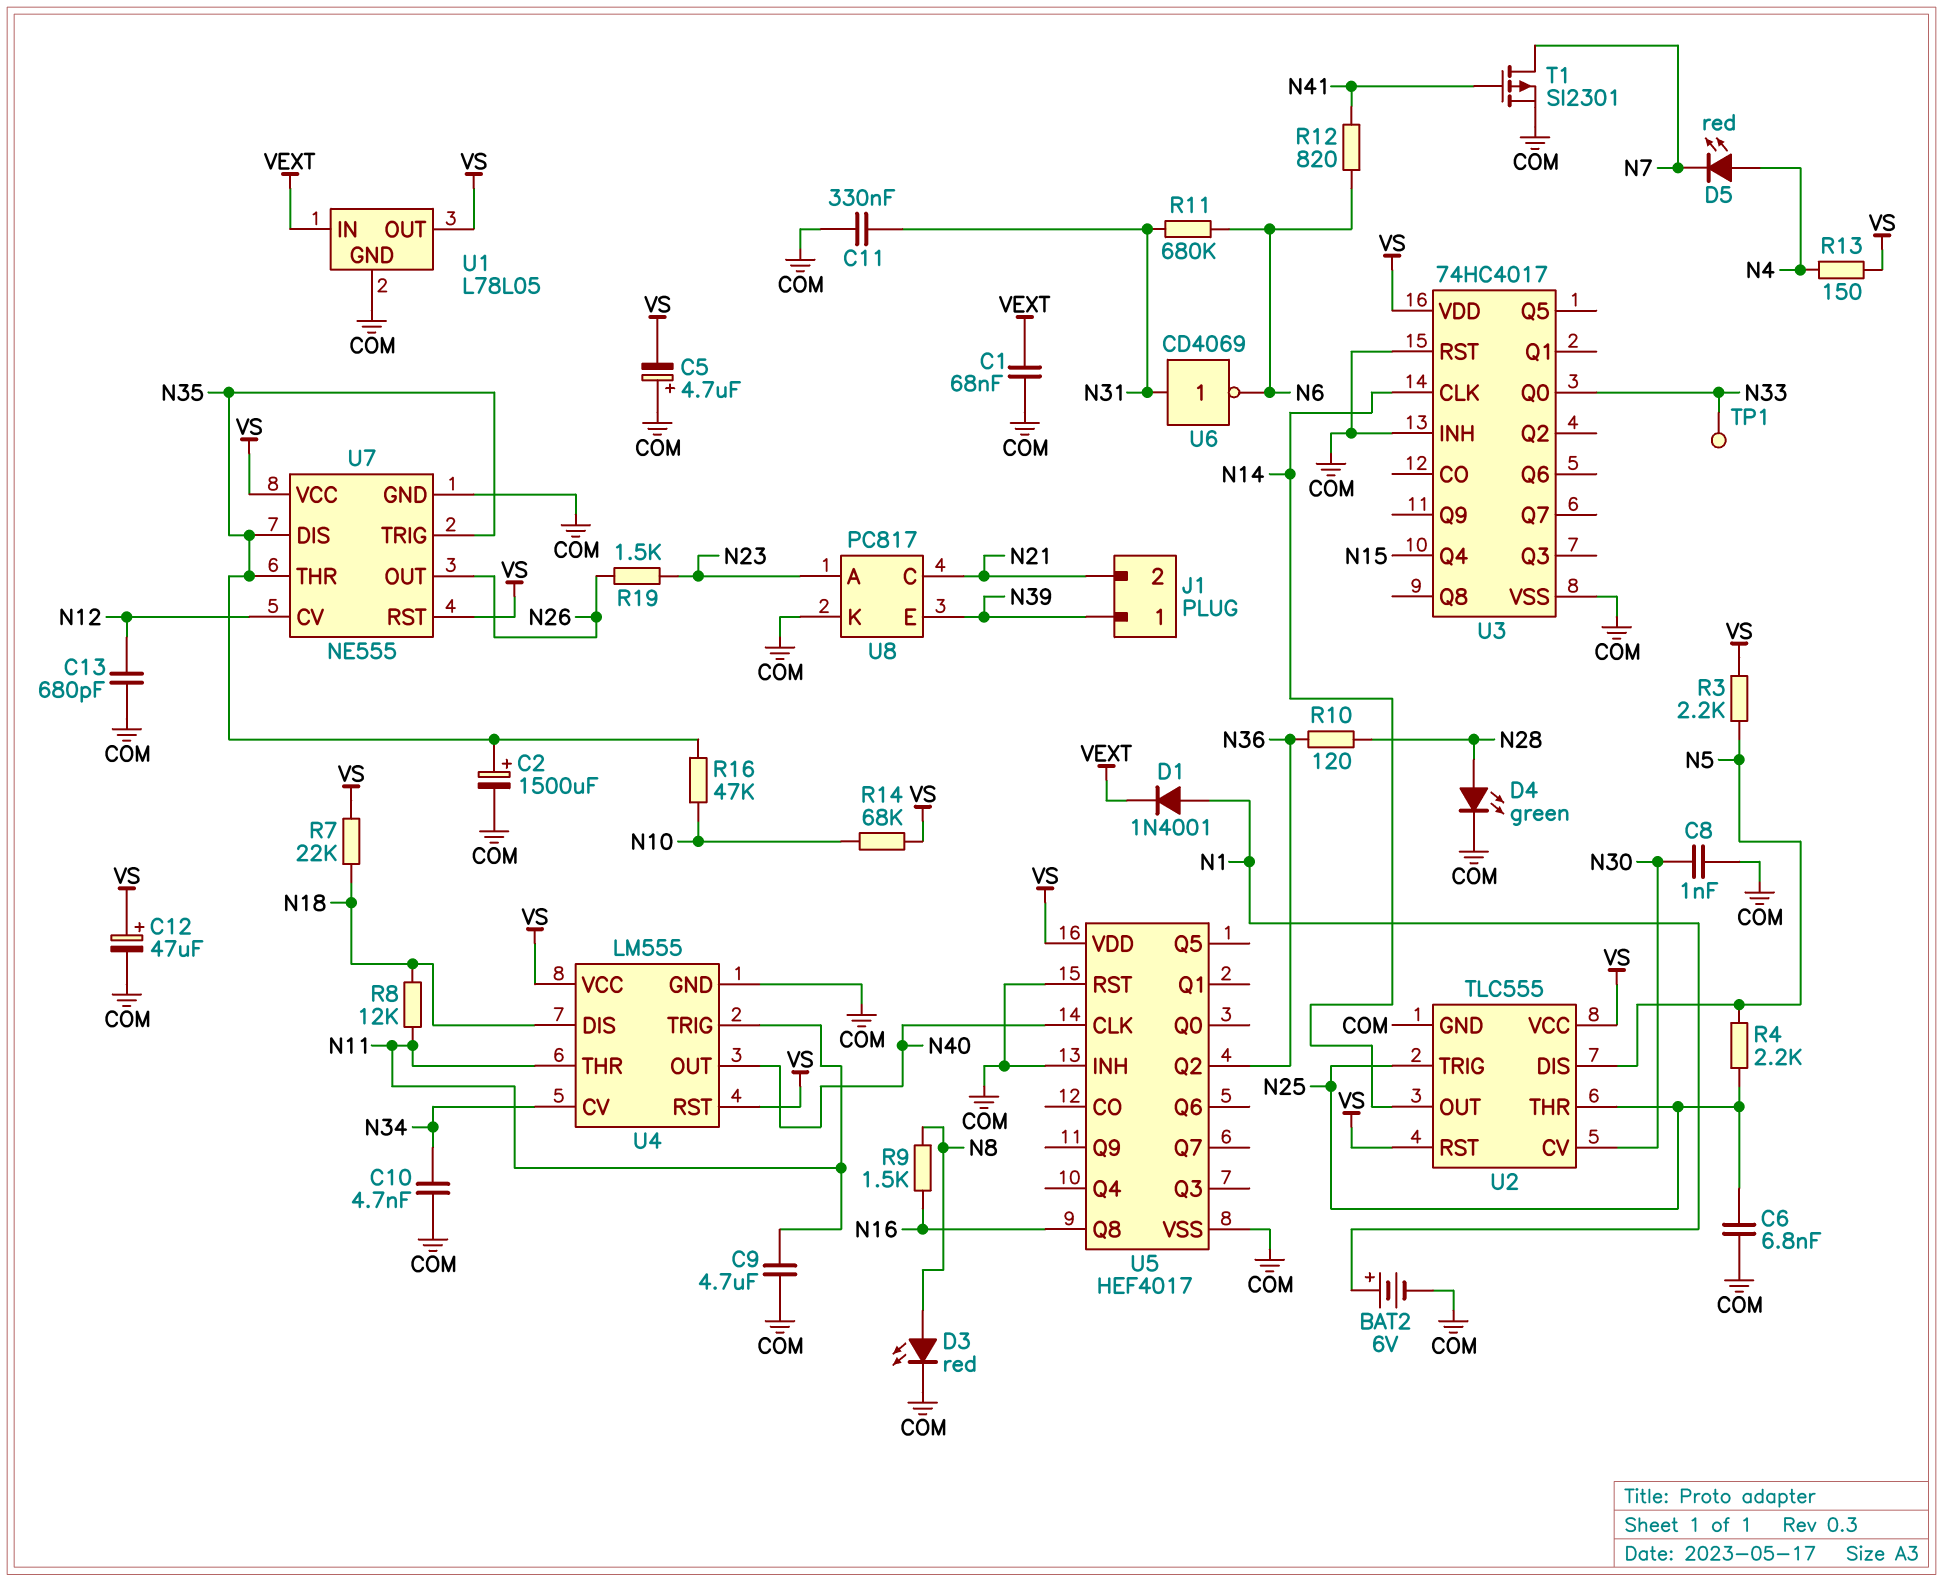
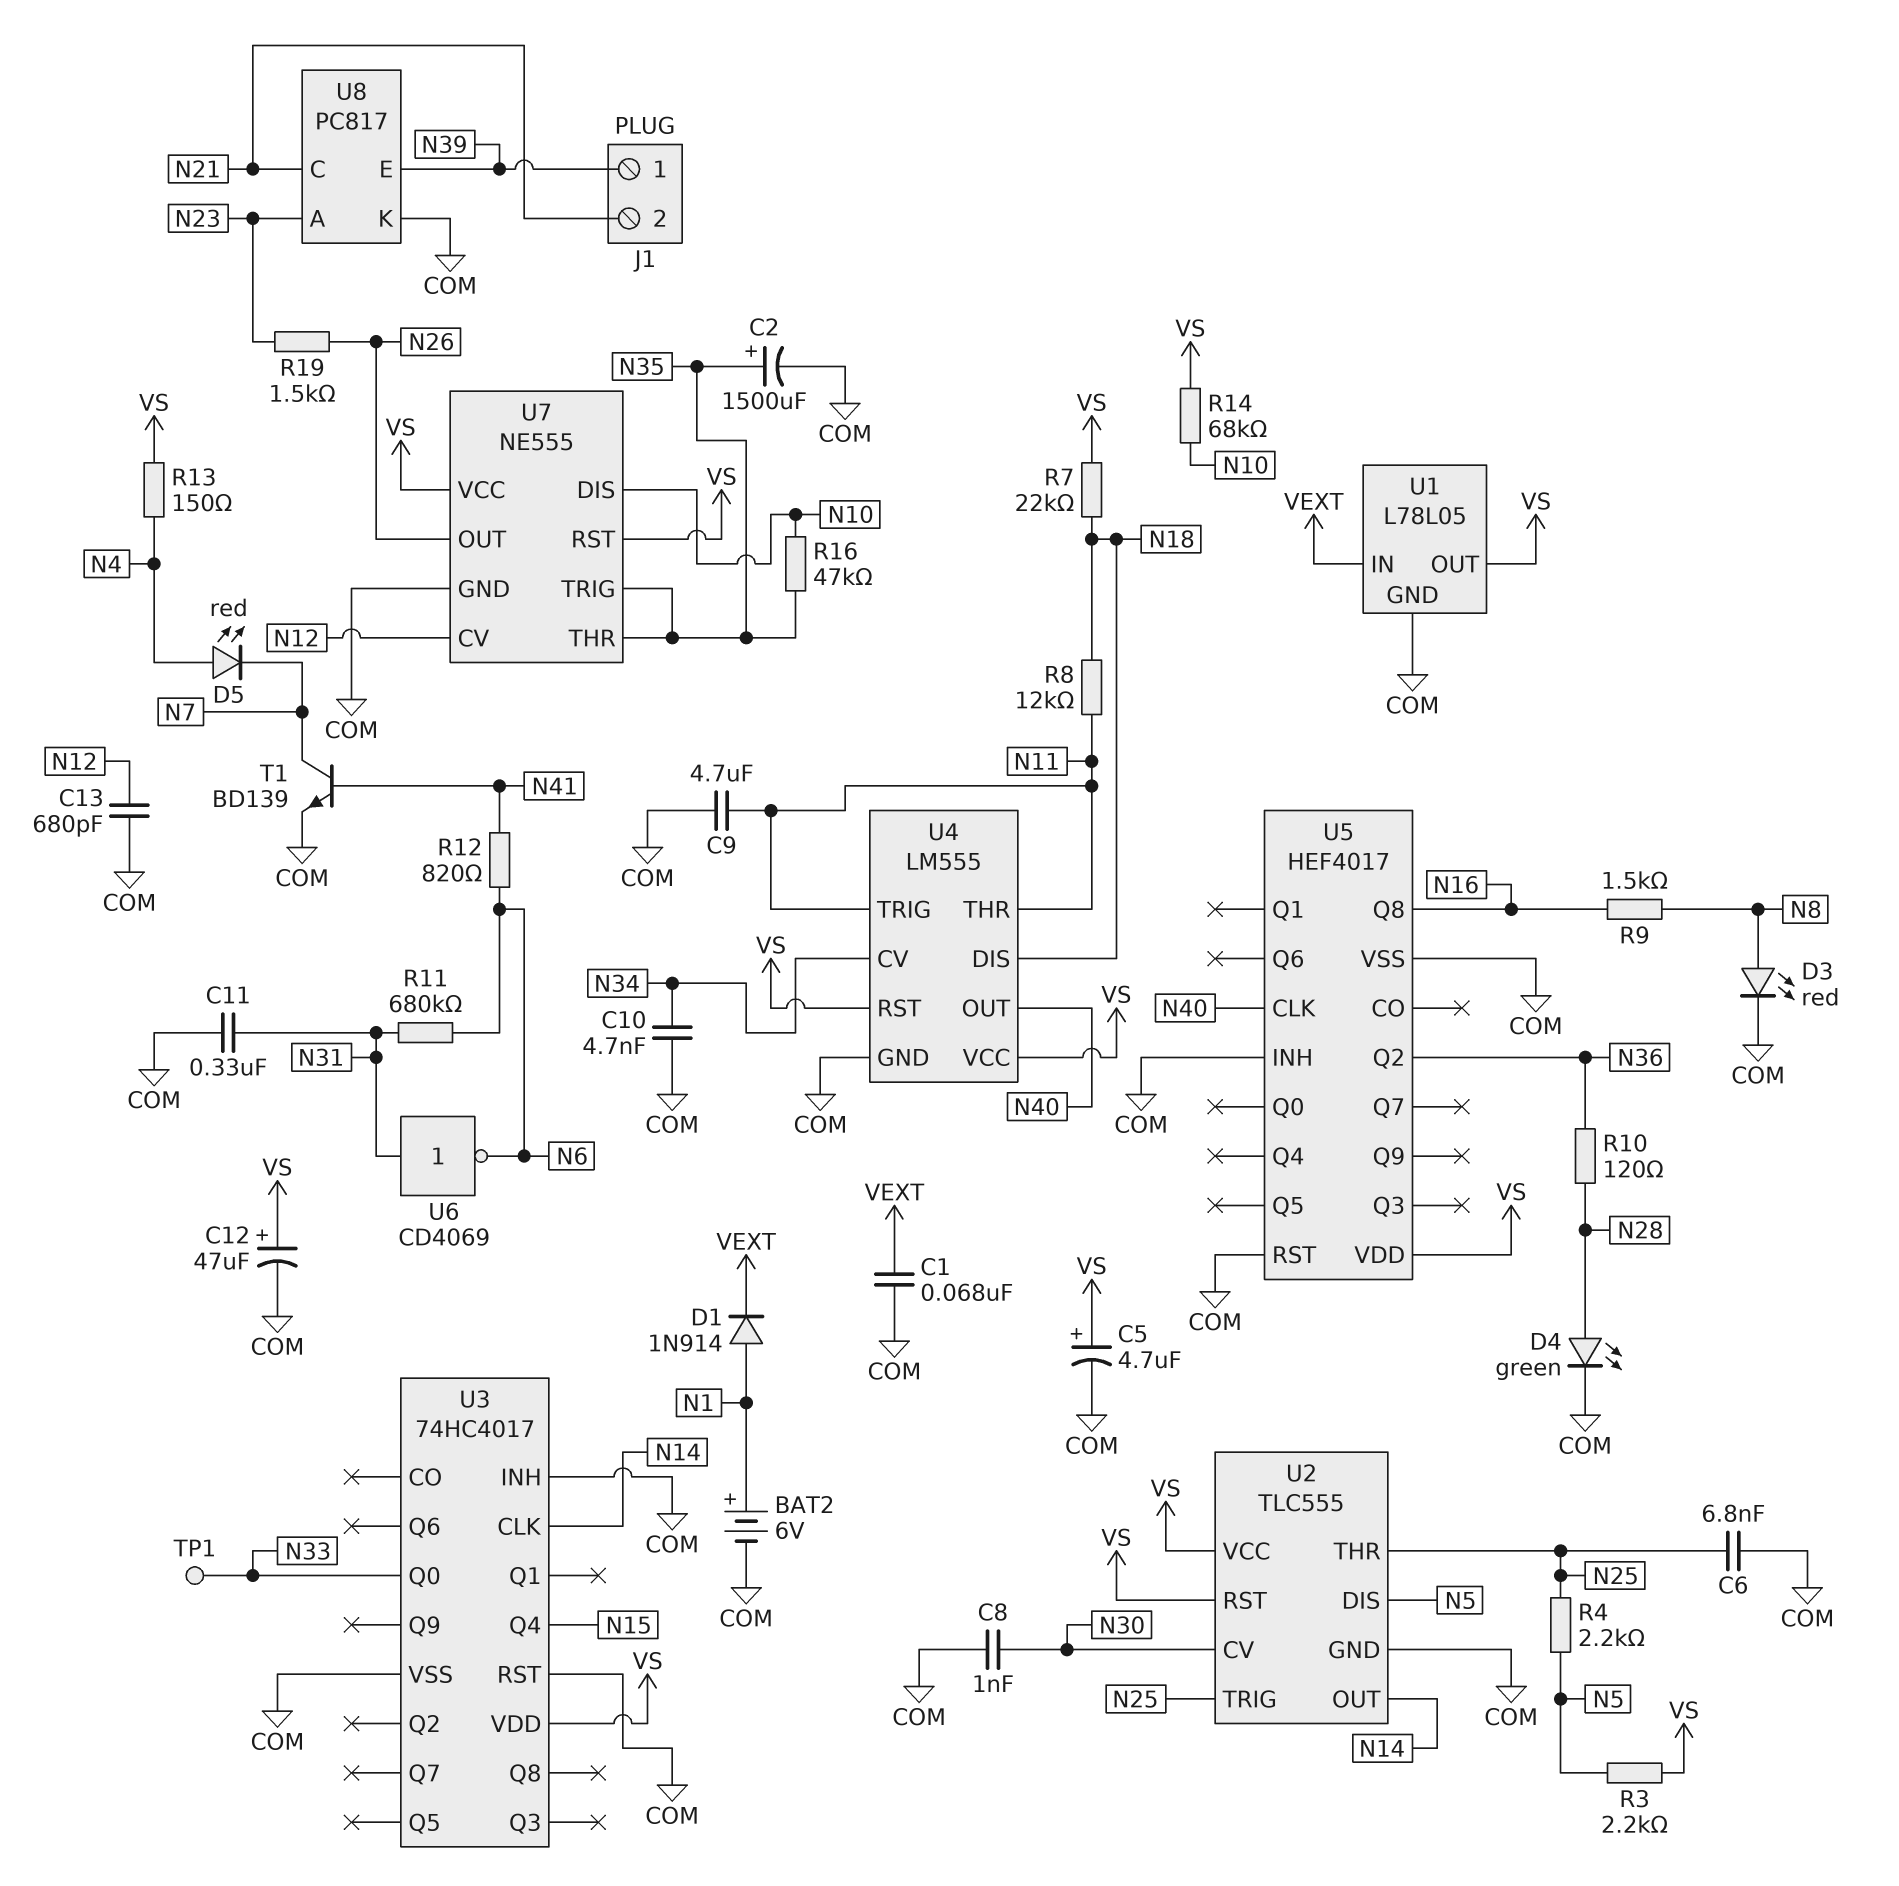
C5: 4.7uF (plus COM, minus VS) -> 4.7uF (plus VS, minus COM)
D1: diode 1N4001 (A N1, K VEXT) -> diode 1N914 (A N1, K VEXT)
T1: PMOS SI2301 (G N41, D N7, S COM) -> NPN BD139 (B N41, C N7, E COM)
U7 pin DIS: N35 -> N10

